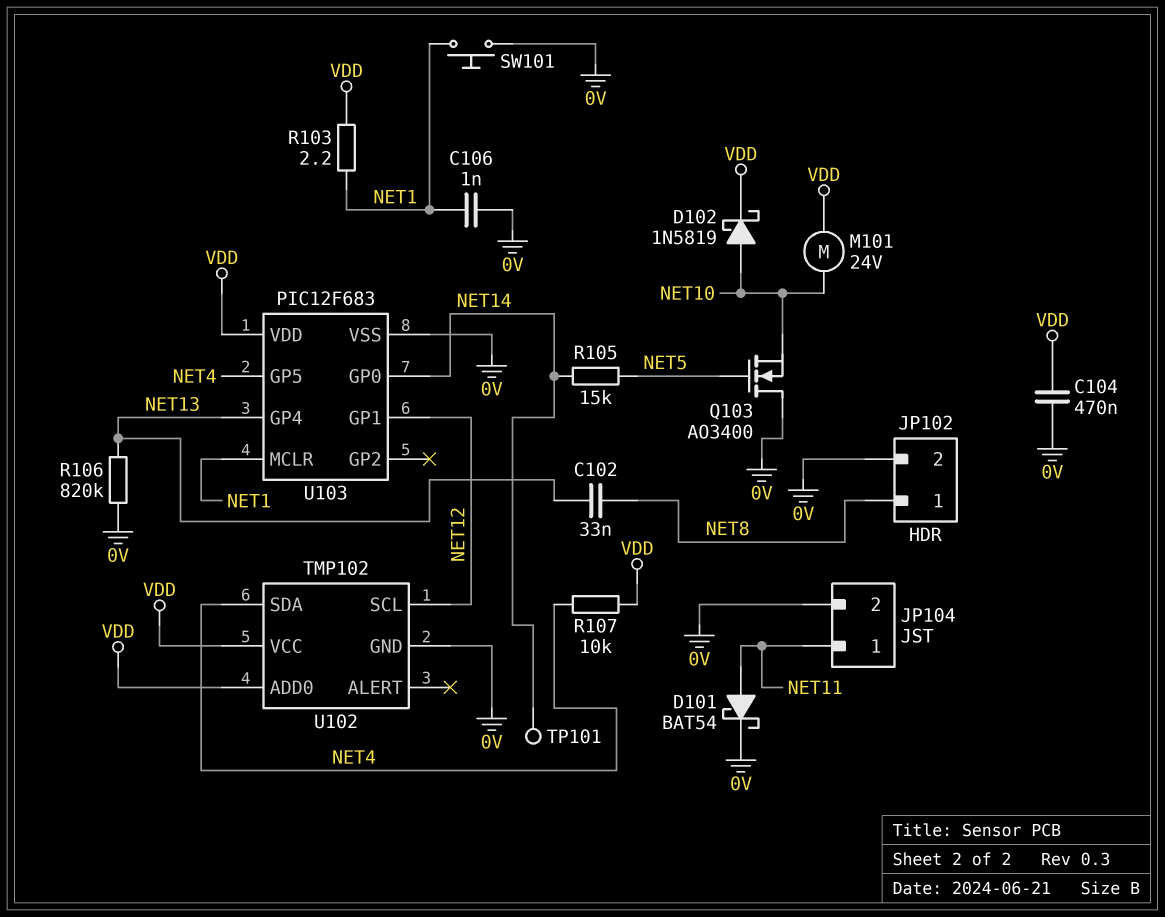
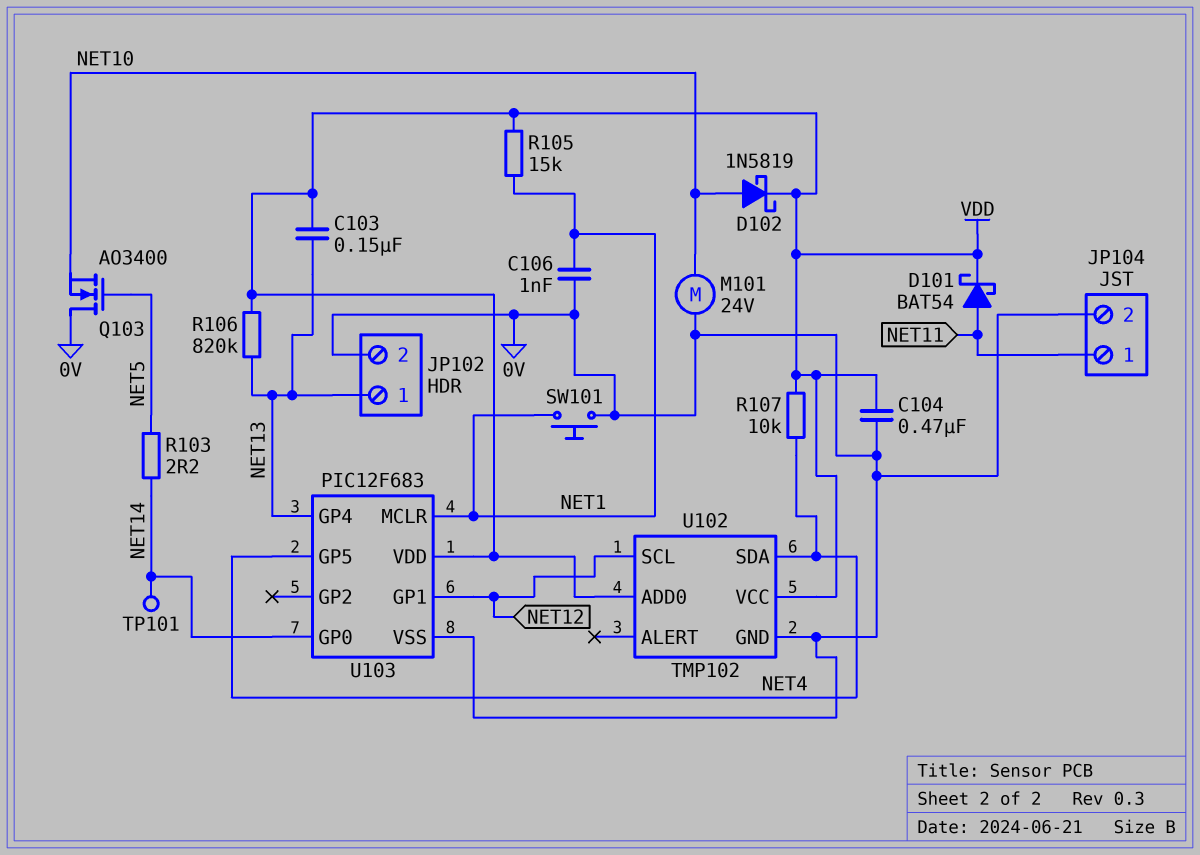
C102: 33nF (NET8, NET13) -> none
C103: none -> 150nF (NET13, VDD)
D101: schottky BAT54 (A NET11, K 0V) -> schottky BAT54 (A NET11, K VDD)
JP102 pin 1: NET8 -> NET13
M101: motor 24V (NET10, VDD) -> motor 24V (0V, NET10)
R103: 2.2 (NET1, VDD) -> 2.2 (NET5, NET14)
R105: 15k (NET5, NET14) -> 15k (NET1, VDD)
R106: 820k (0V, NET13) -> 820k (NET13, VDD)

